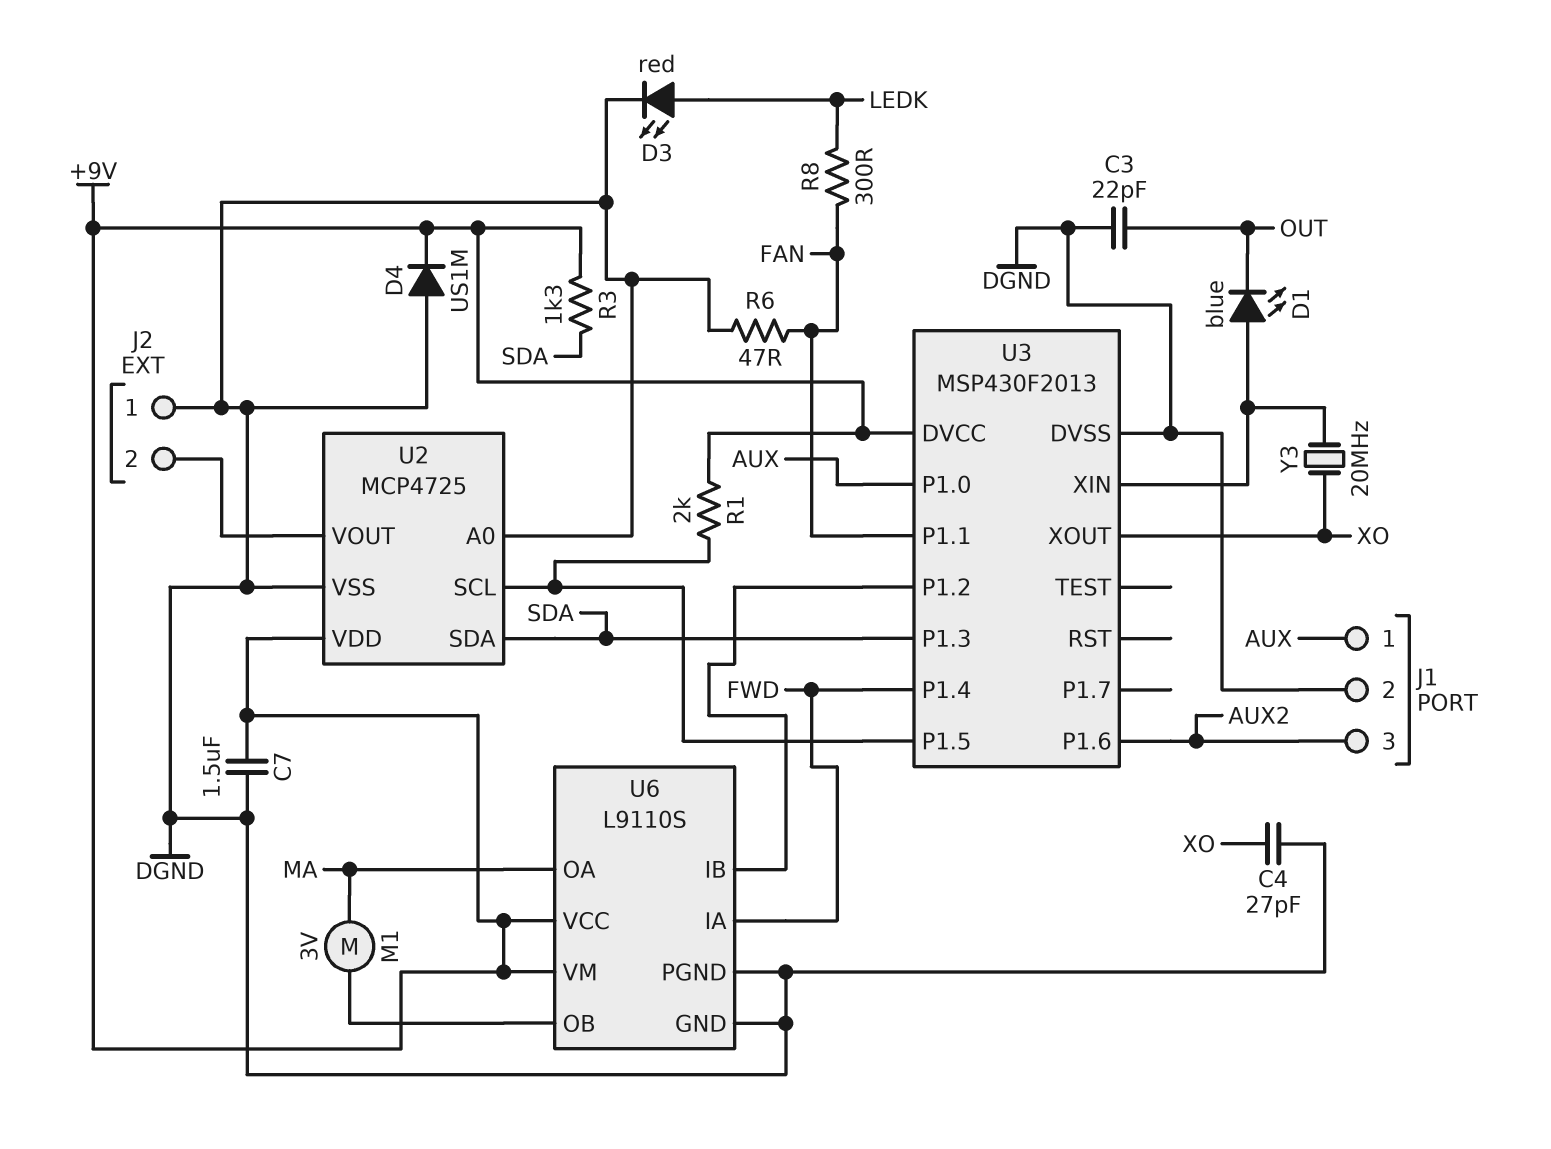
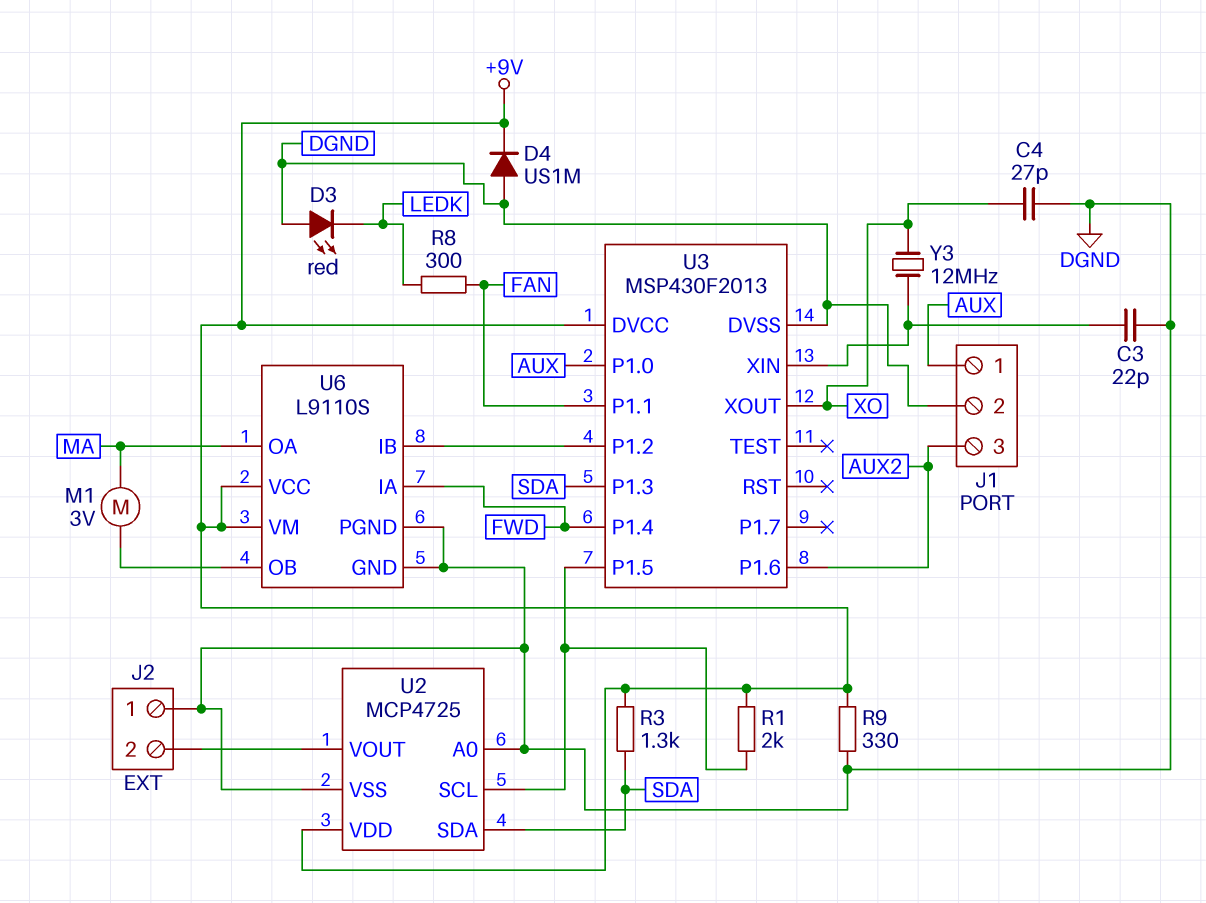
C3: 22pF (DGND, OUT) -> 22pF (DGND, U3/XIN)
C7: 1.5uF (+9V, DGND) -> none
D1: LED blue (A U3/XIN, K OUT) -> none
D3: LED red (A LEDK, K DGND) -> LED red (A DGND, K LEDK)
R6: 47 (DGND, FAN) -> none
R9: none -> 330 (+9V, DGND)
Y3: 20MHz (U3/XIN, XO) -> 12MHz (U3/XIN, XO)

